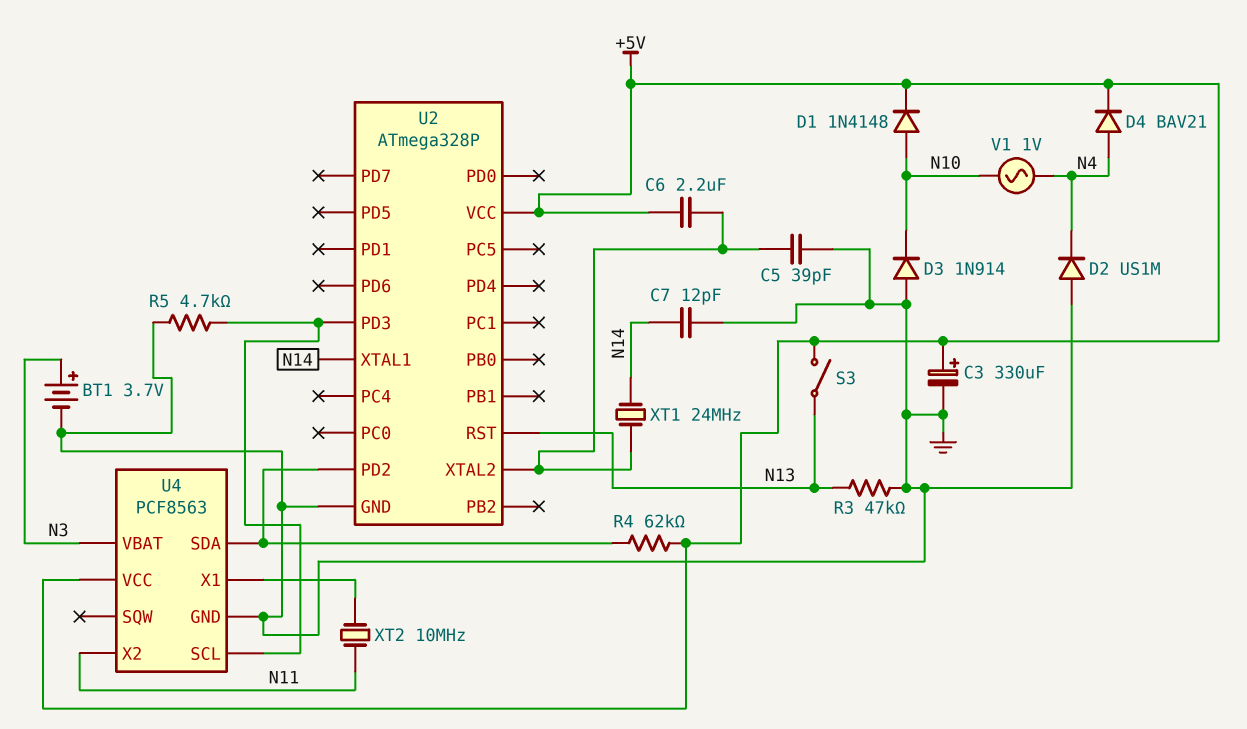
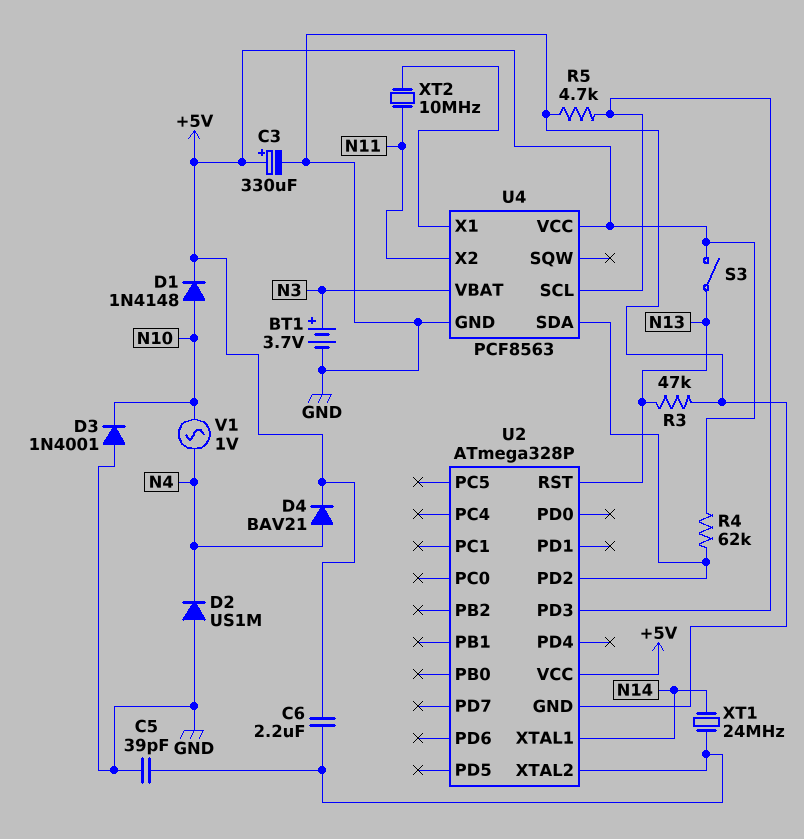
C7: 12pF (GND, N14) -> none
D3: diode 1N914 (A GND, K N10) -> diode 1N4001 (A GND, K N10)

